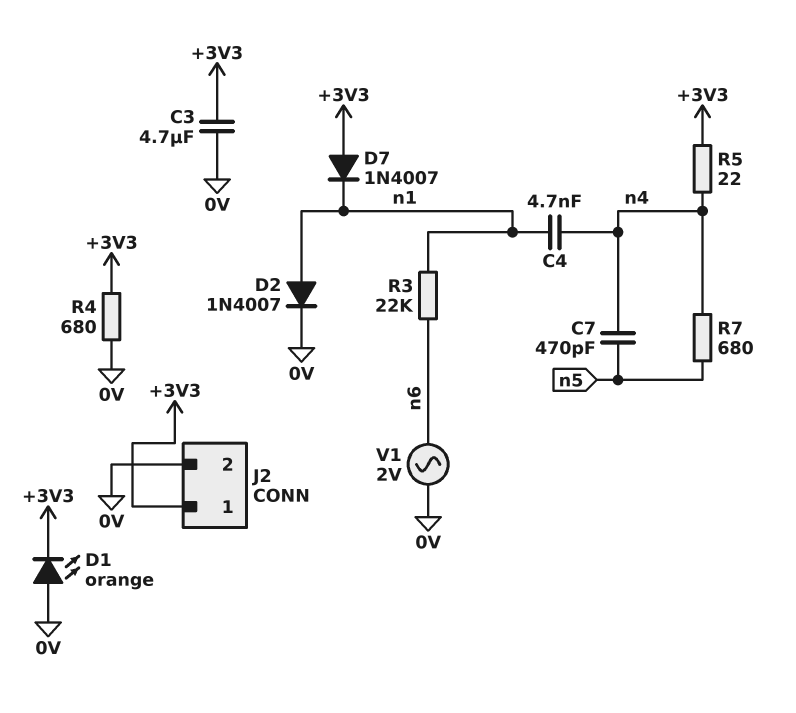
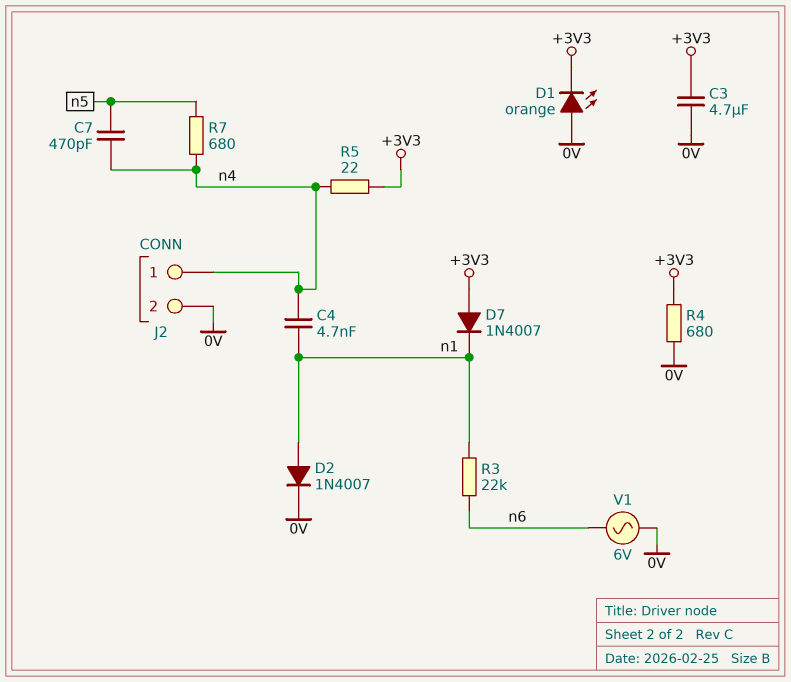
J2 pin 1: +3V3 -> n4
V1: AC 2V (0V, n6) -> AC 6V (0V, n6)

